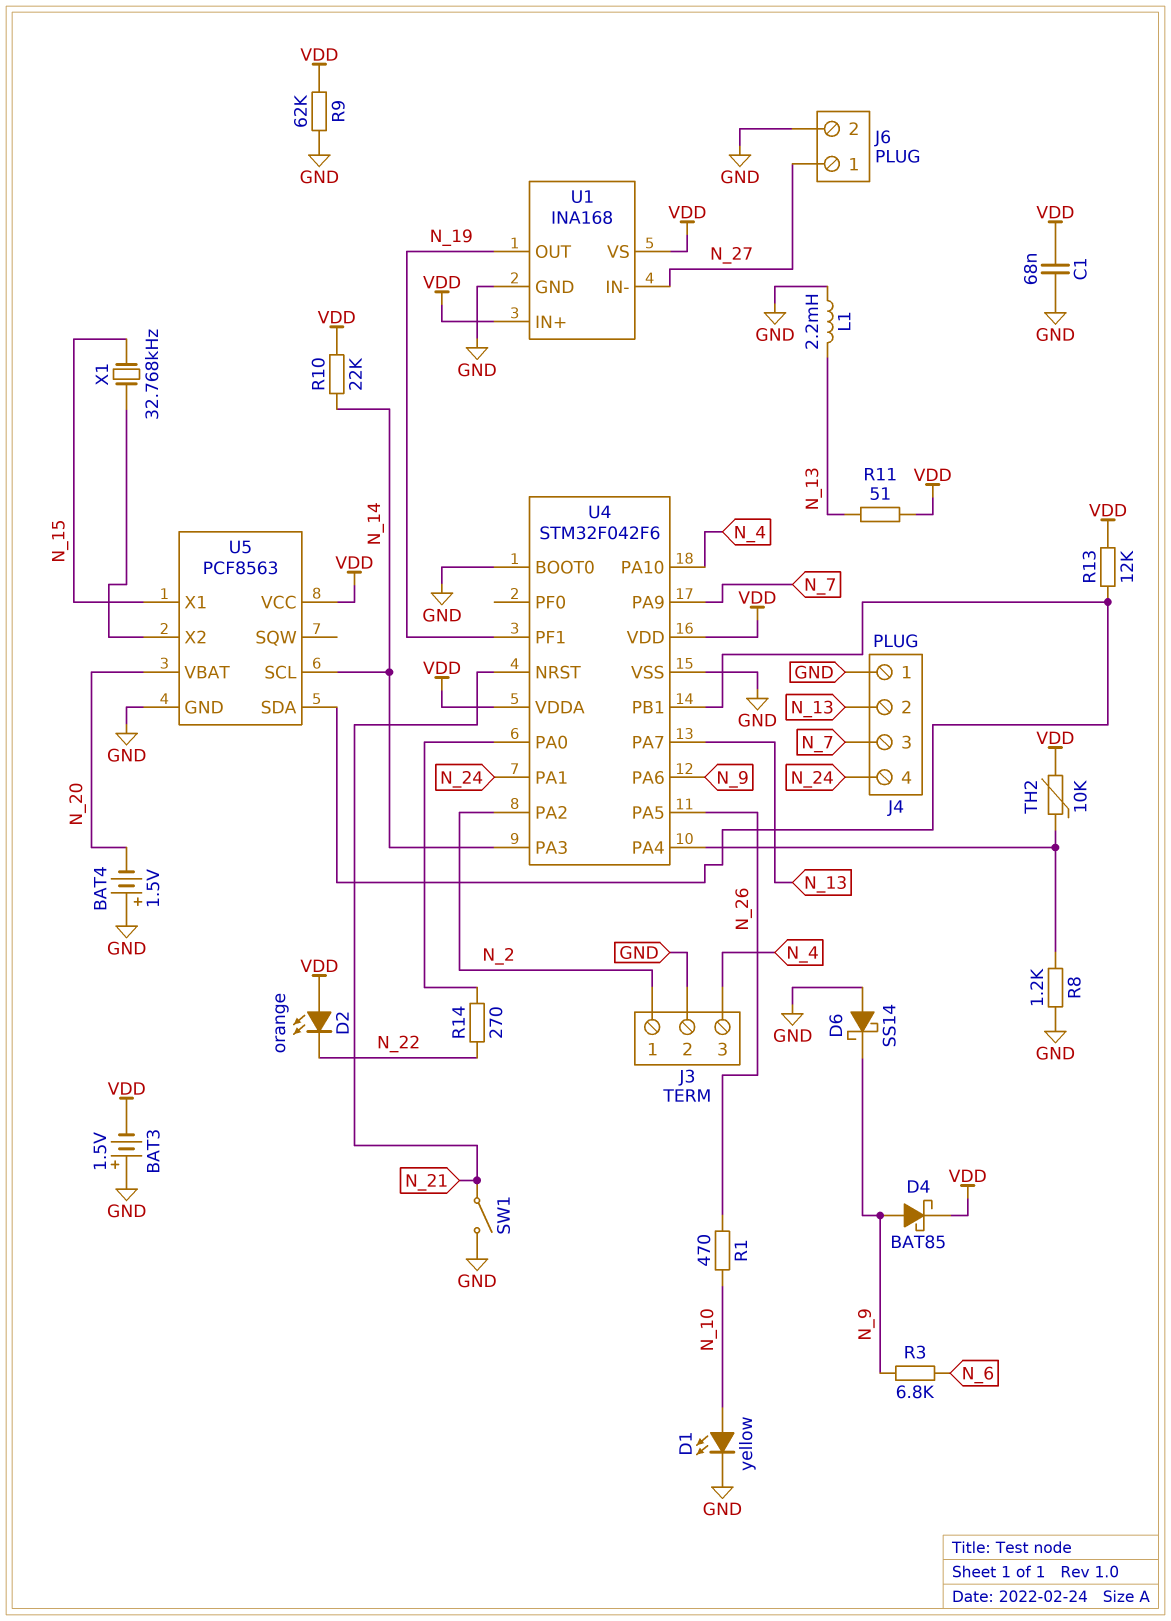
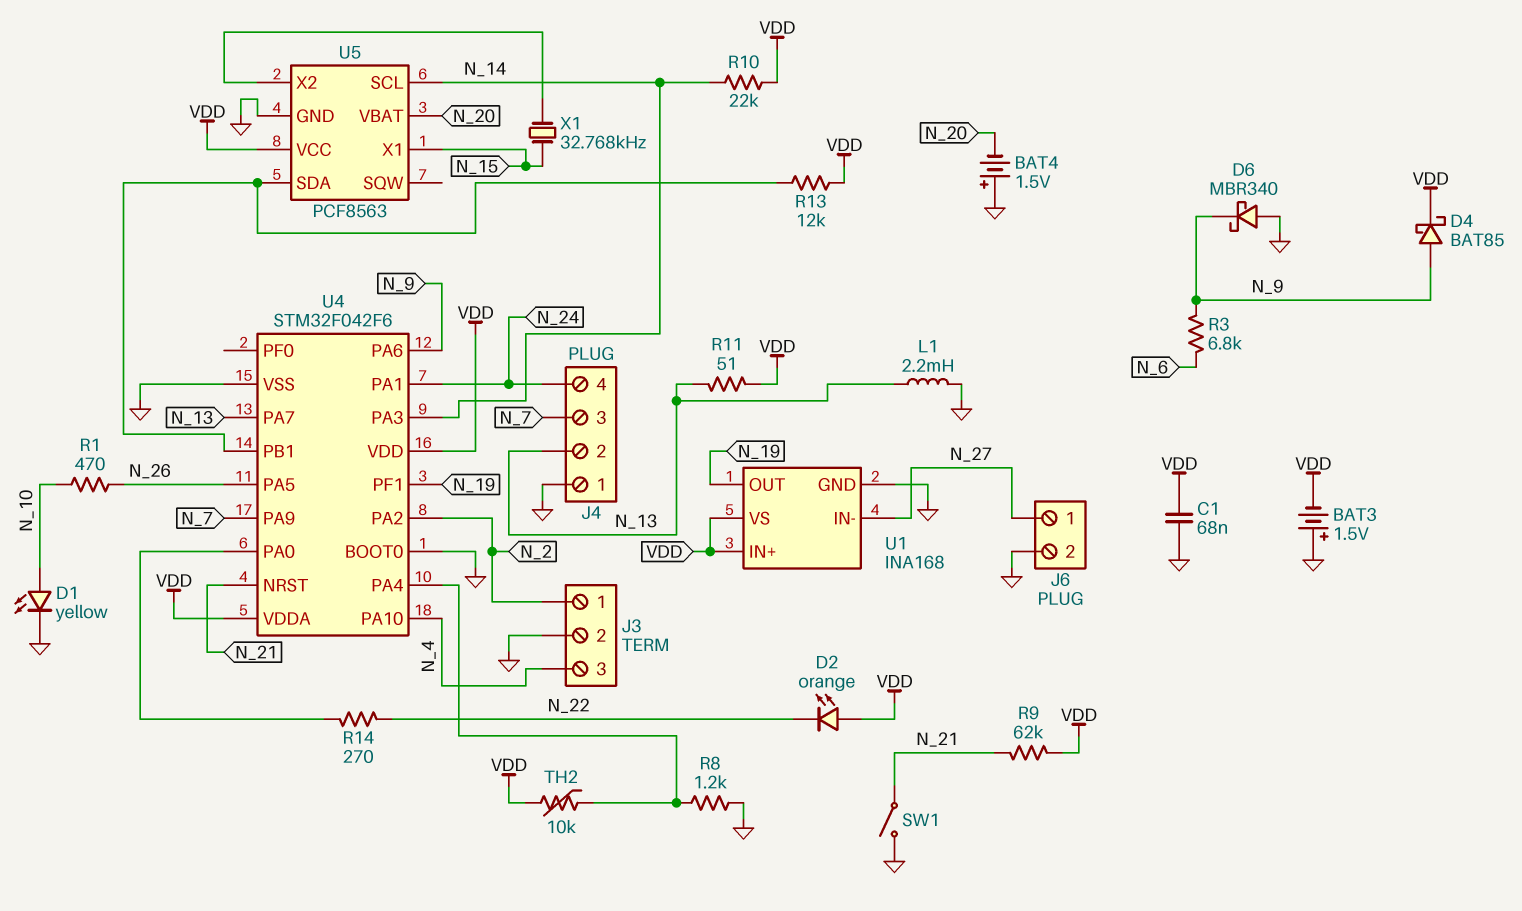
D6: schottky SS14 (A GND, K N_9) -> schottky MBR340 (A GND, K N_9)
R9: 62k (GND, VDD) -> 62k (N_21, VDD)

